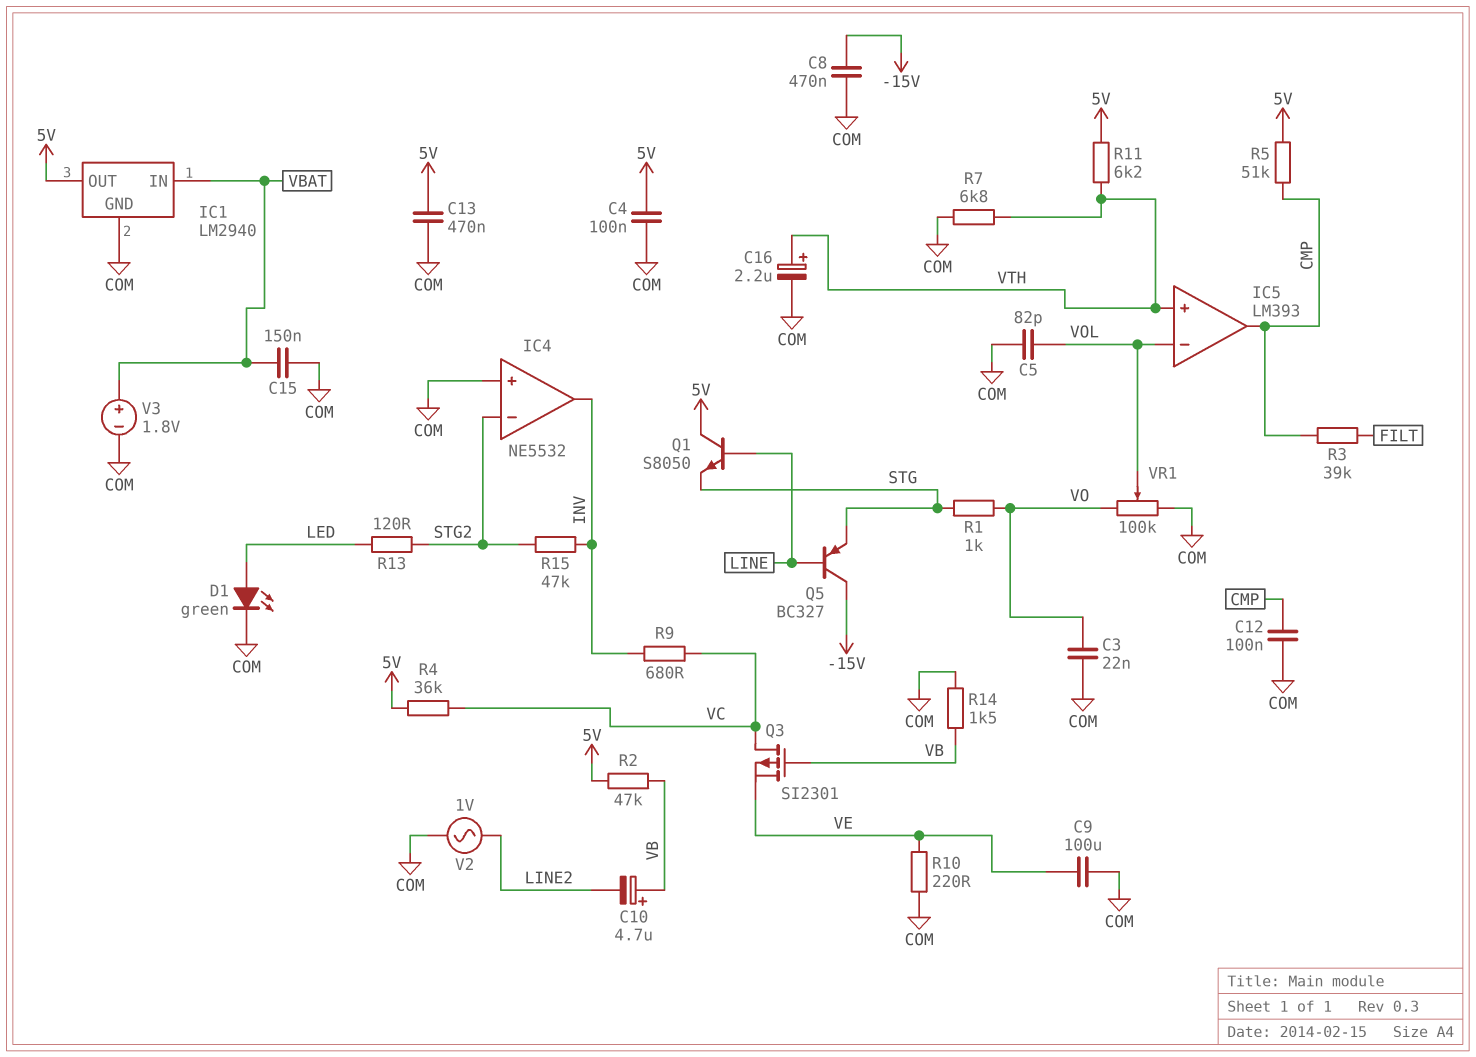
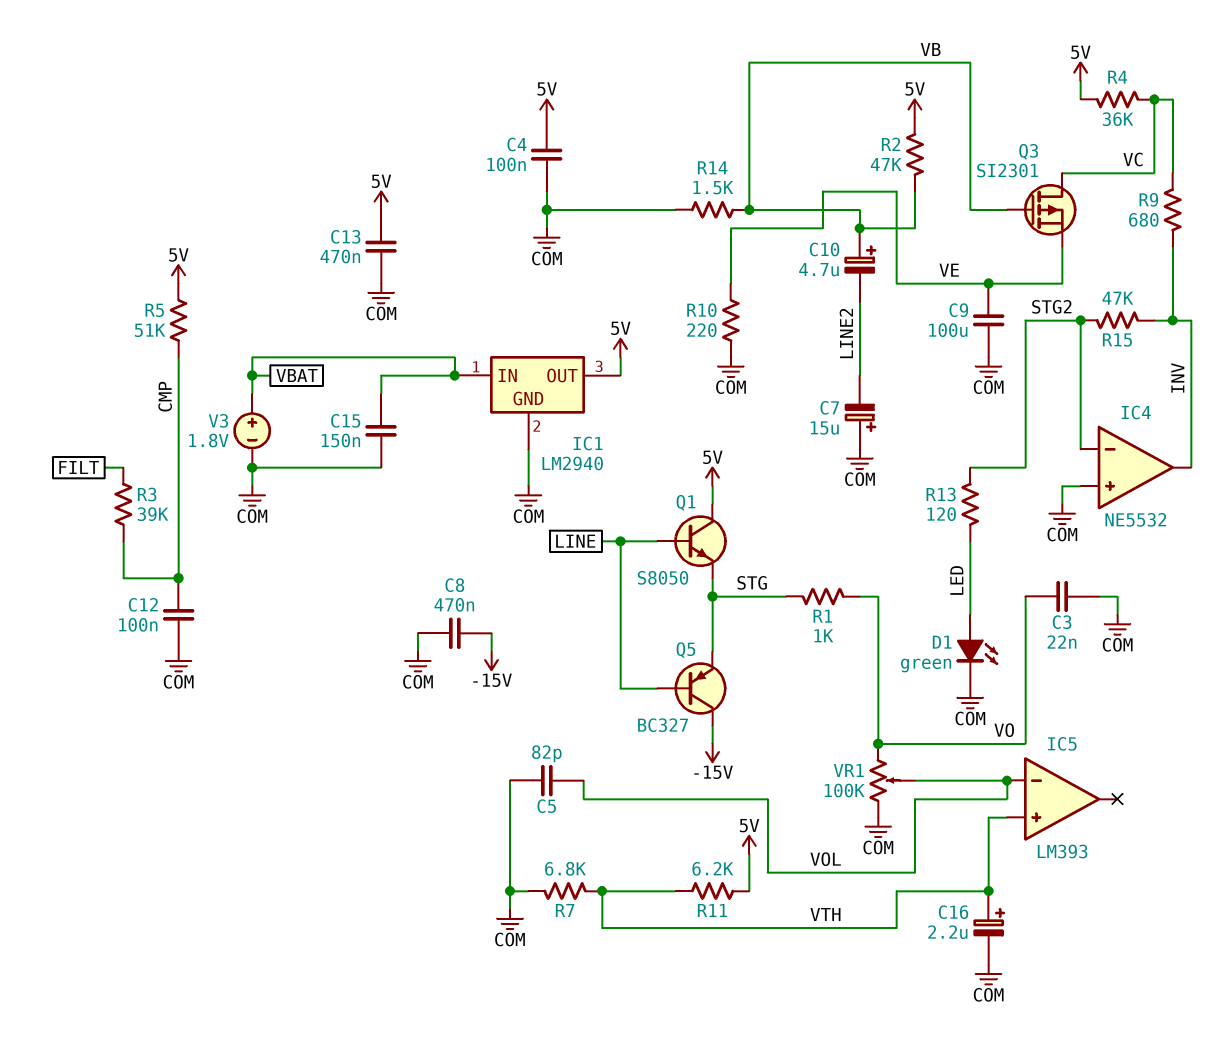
C7: none -> 15uF (plus COM, minus LINE2)
IC5 pin out: CMP -> none
V2: AC 1V (COM, LINE2) -> none

